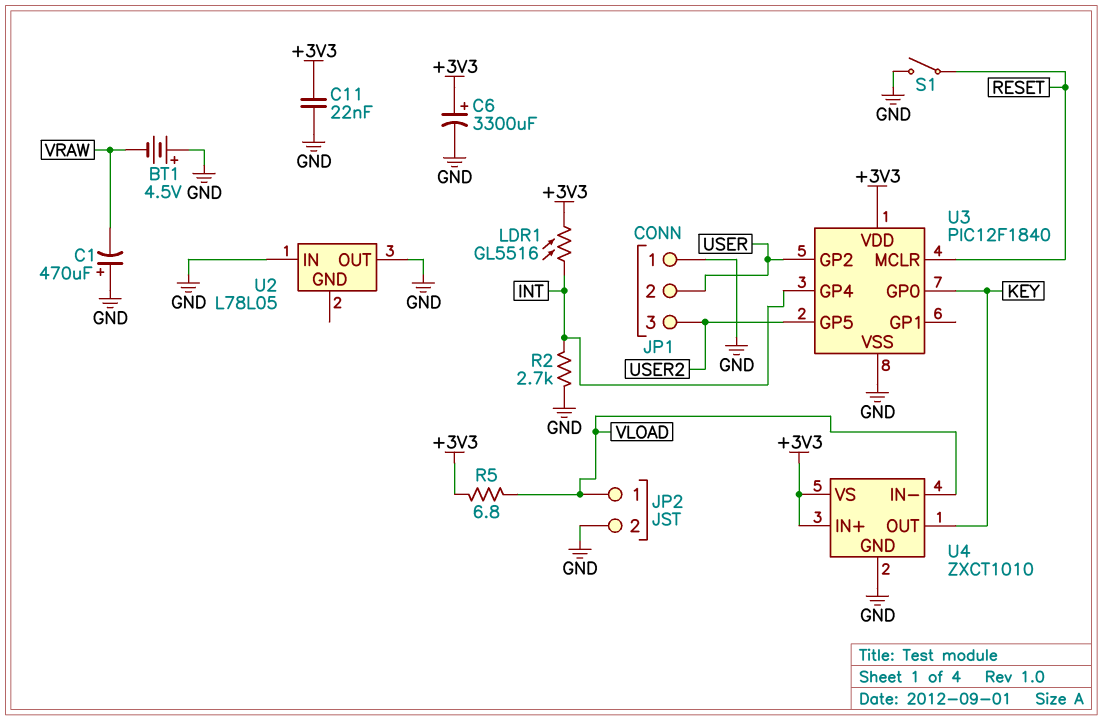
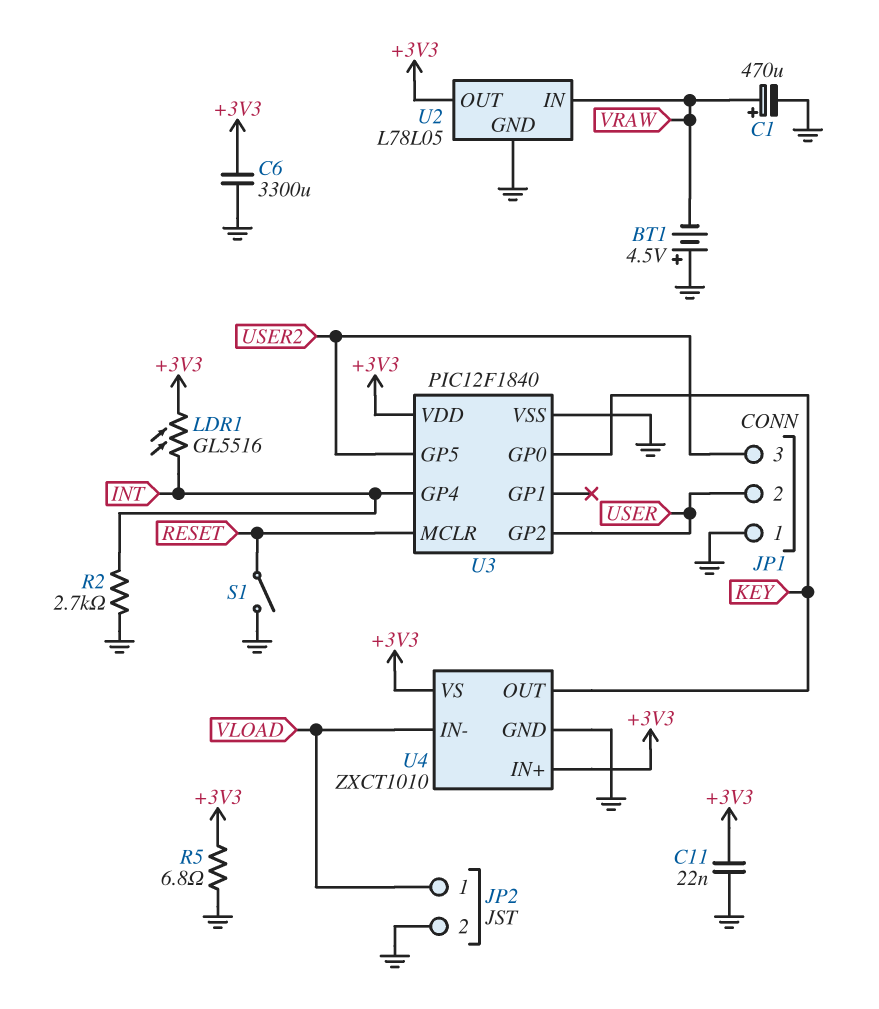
C1: 470uF (plus GND, minus VRAW) -> 470uF (plus VRAW, minus GND)
C6: 3300uF (plus +3V3, minus GND) -> 3300uF (+3V3, GND)
R5: 6.8 (+3V3, VLOAD) -> 6.8 (+3V3, GND)
U2 pin GND: none -> GND
U2 pin IN: GND -> VRAW
U2 pin OUT: GND -> +3V3

